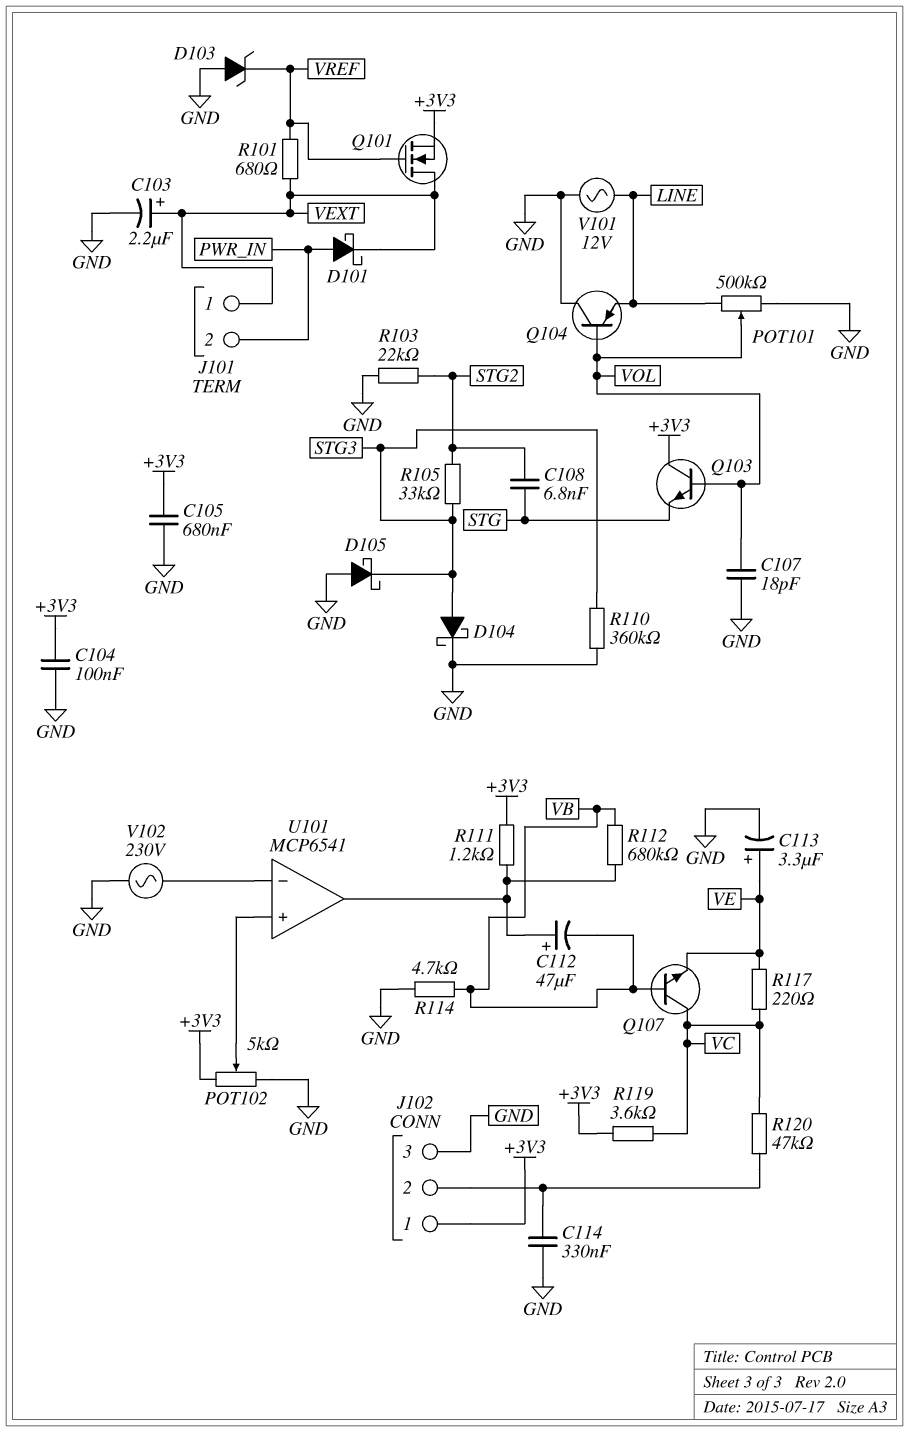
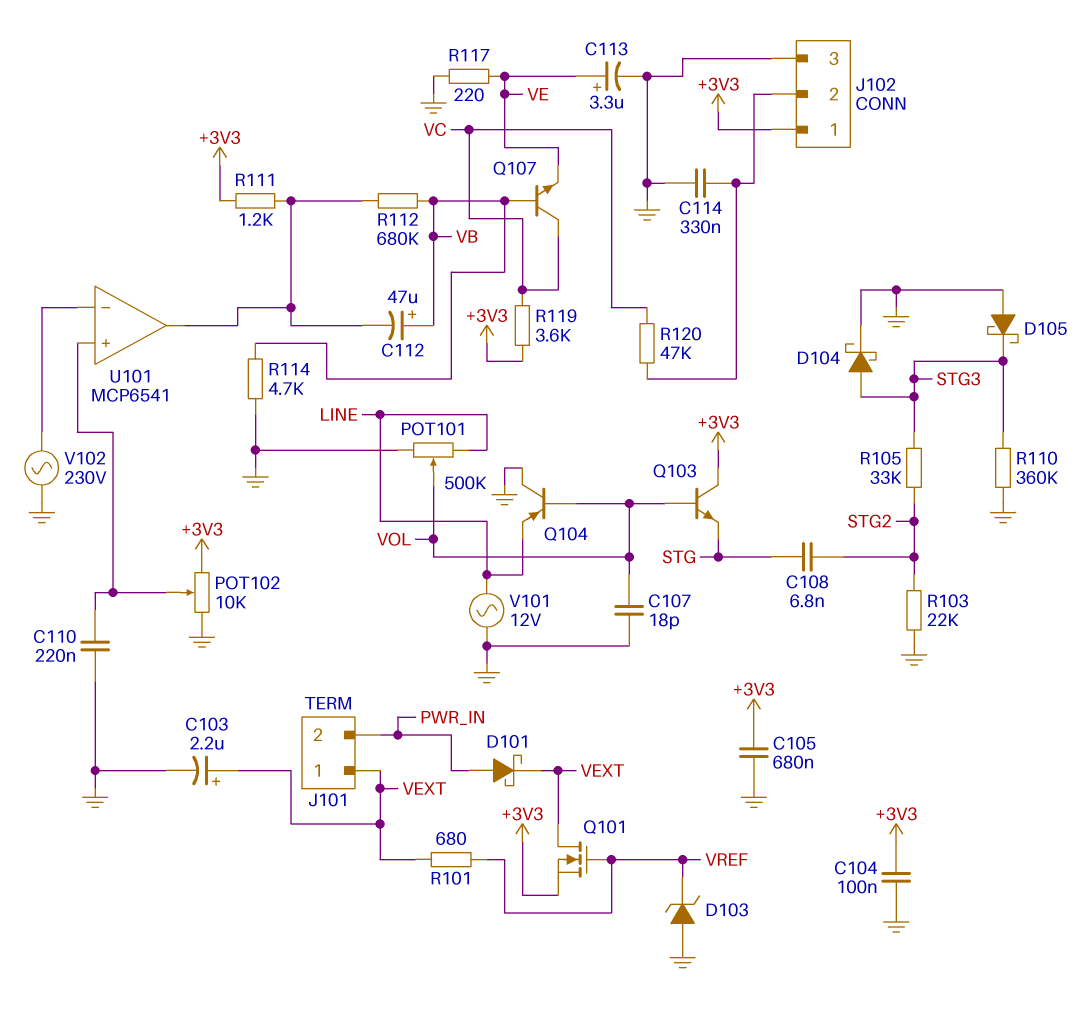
C110: none -> 220nF (GND, U101/in+)
C112: 47uF (plus U101/out, minus VB) -> 47uF (plus VB, minus U101/out)
POT102: 5k (+3V3, GND, wiper U101/in+) -> 10k (+3V3, GND, wiper U101/in+)
R117: 220 (VC, VE) -> 220 (GND, VE)

